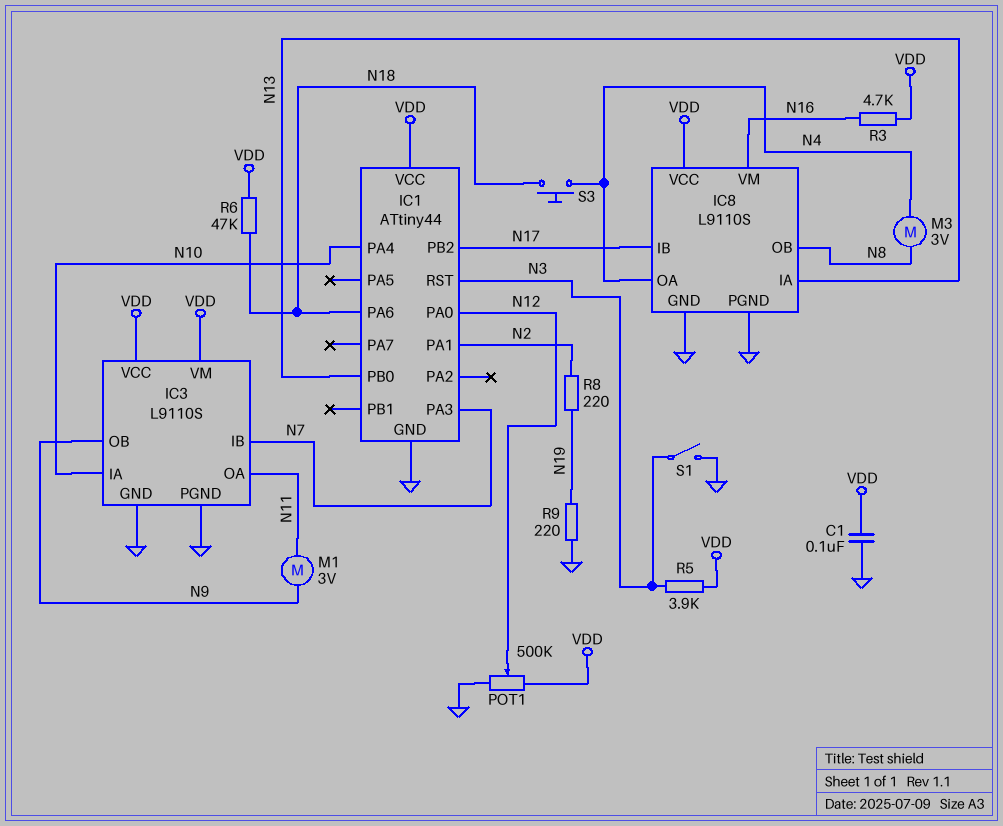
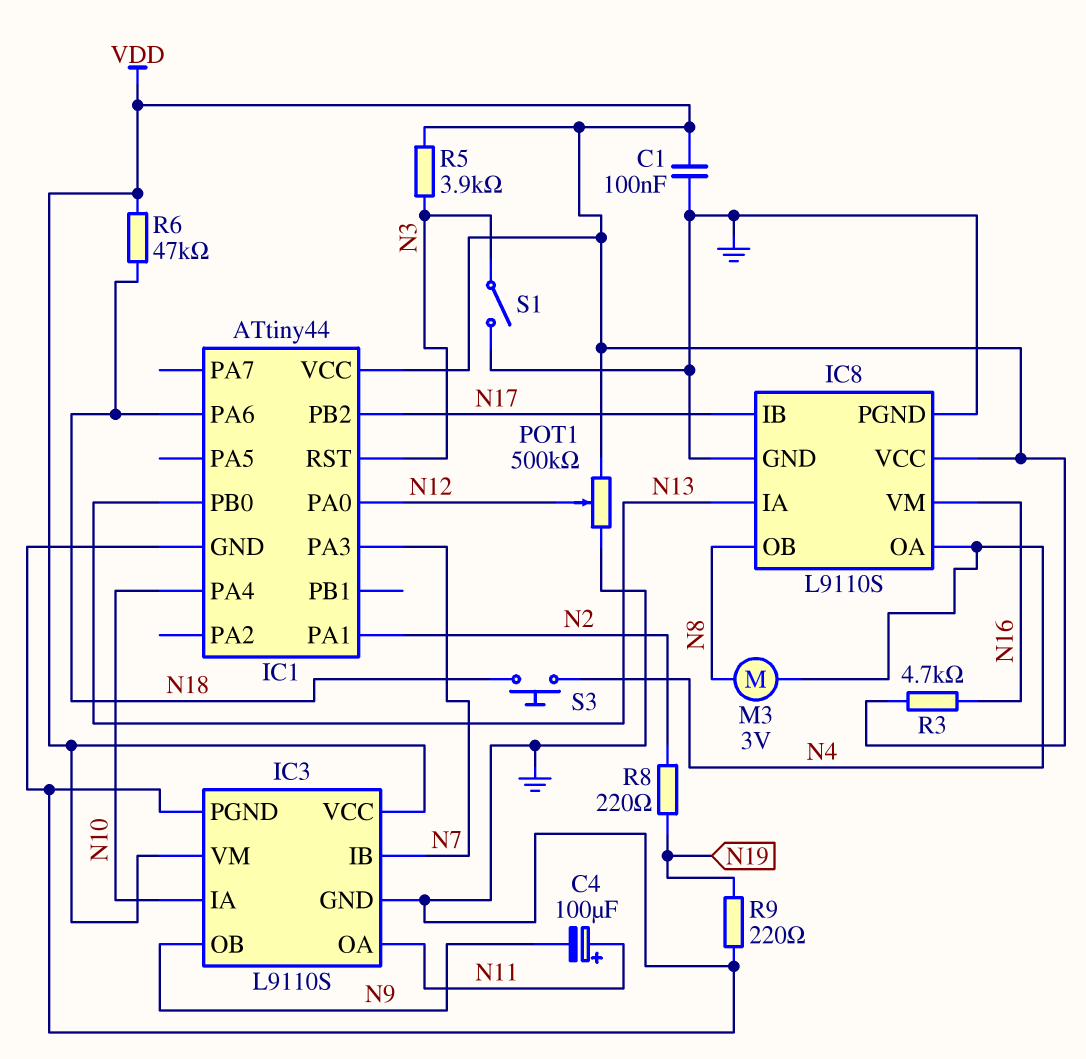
C4: none -> 100uF (plus N11, minus N9)
M1: motor 3V (N9, N11) -> none

